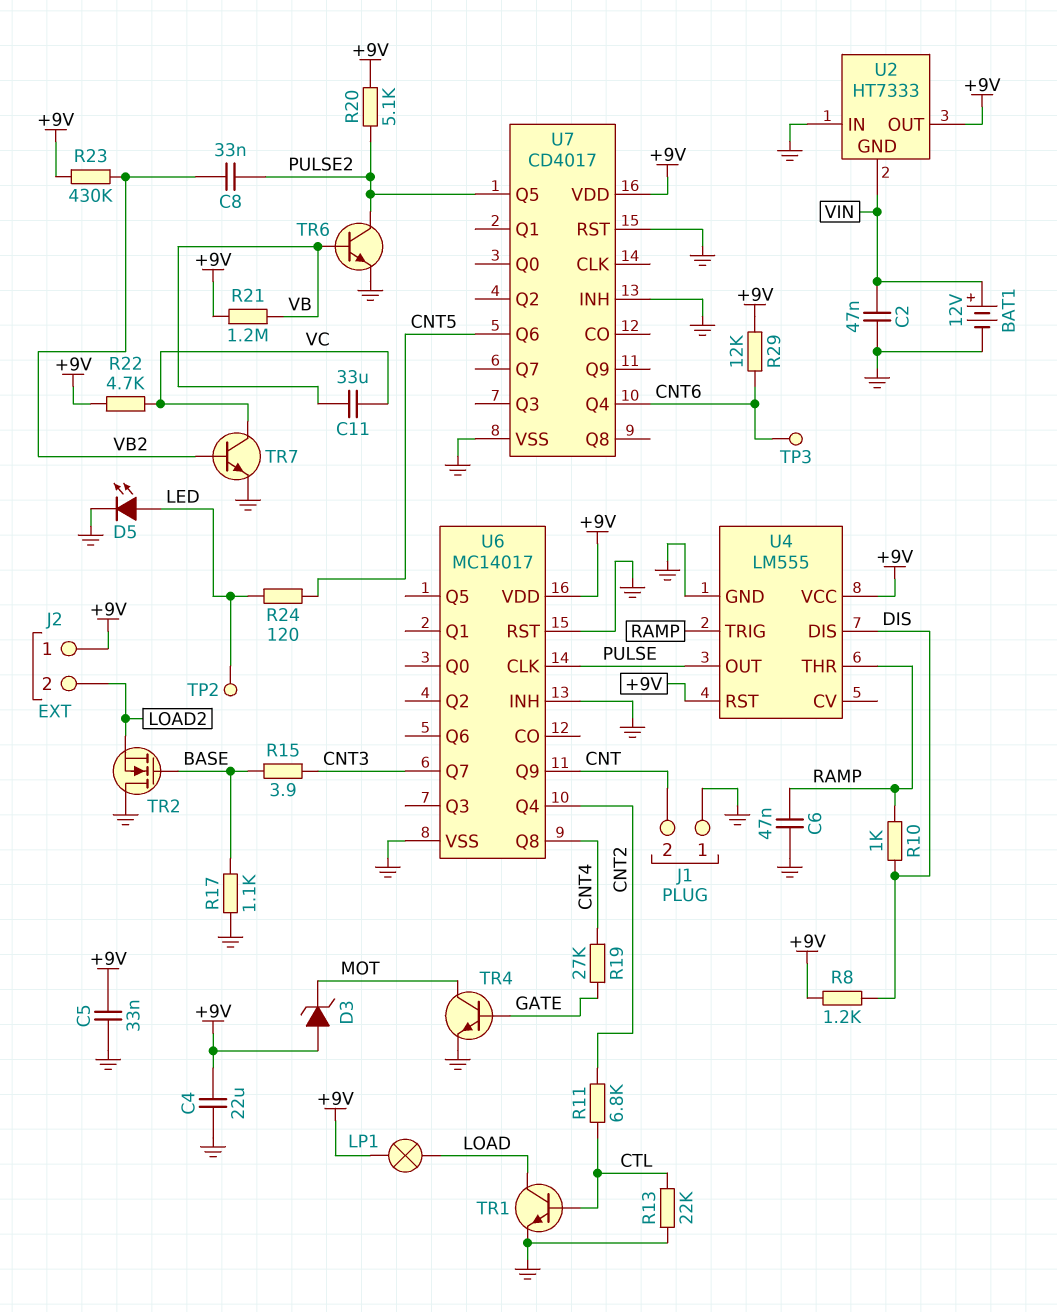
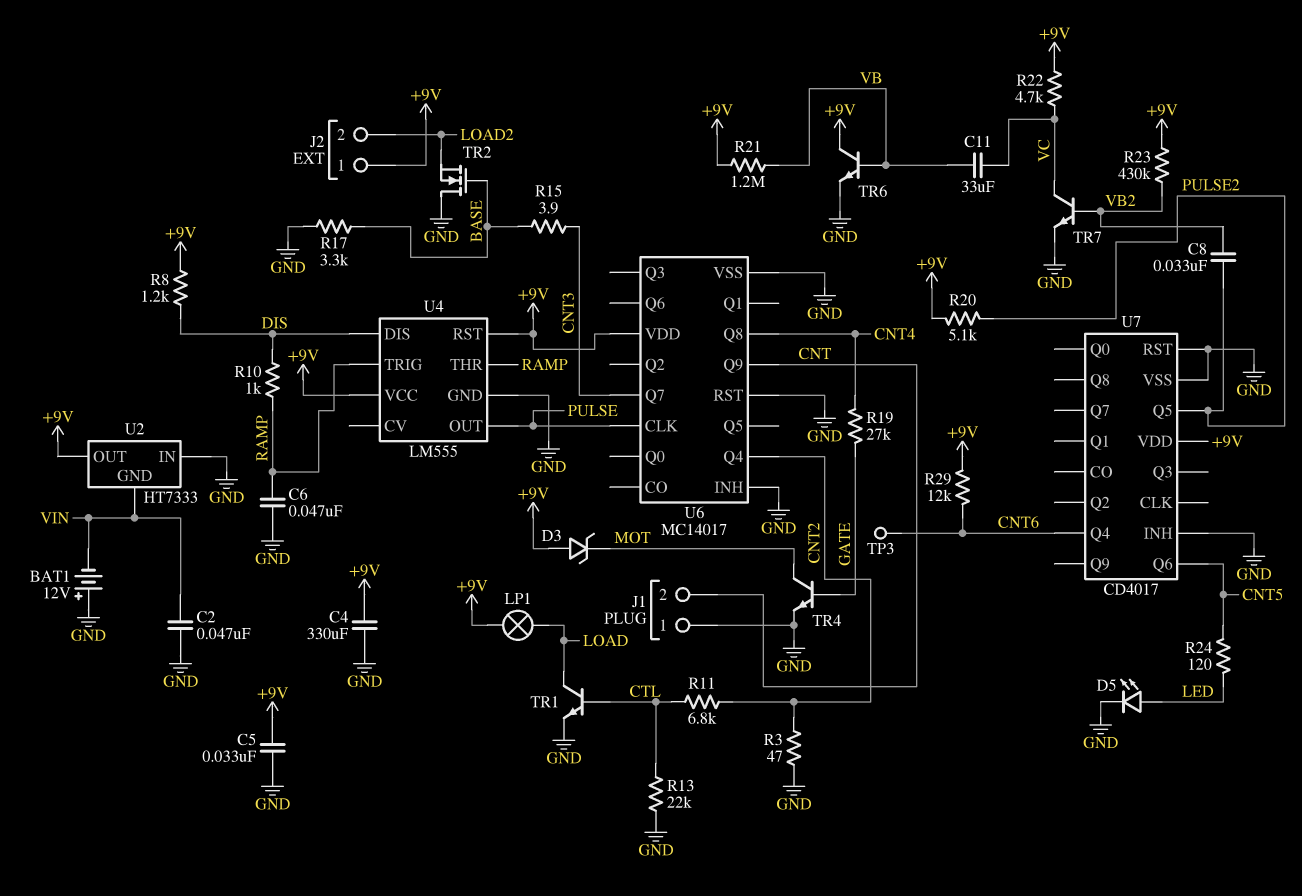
BAT1: 12V (plus VIN, minus GND) -> 12V (plus GND, minus VIN)
C4: 22uF (+9V, GND) -> 330uF (+9V, GND)
R3: none -> 47 (CNT2, GND)
R17: 1.1k (BASE, GND) -> 3.3k (BASE, GND)
TP2: test point (LED) -> none
TR6: NPN (B VB, C PULSE2, E GND) -> NPN (B VB, C +9V, E GND)

